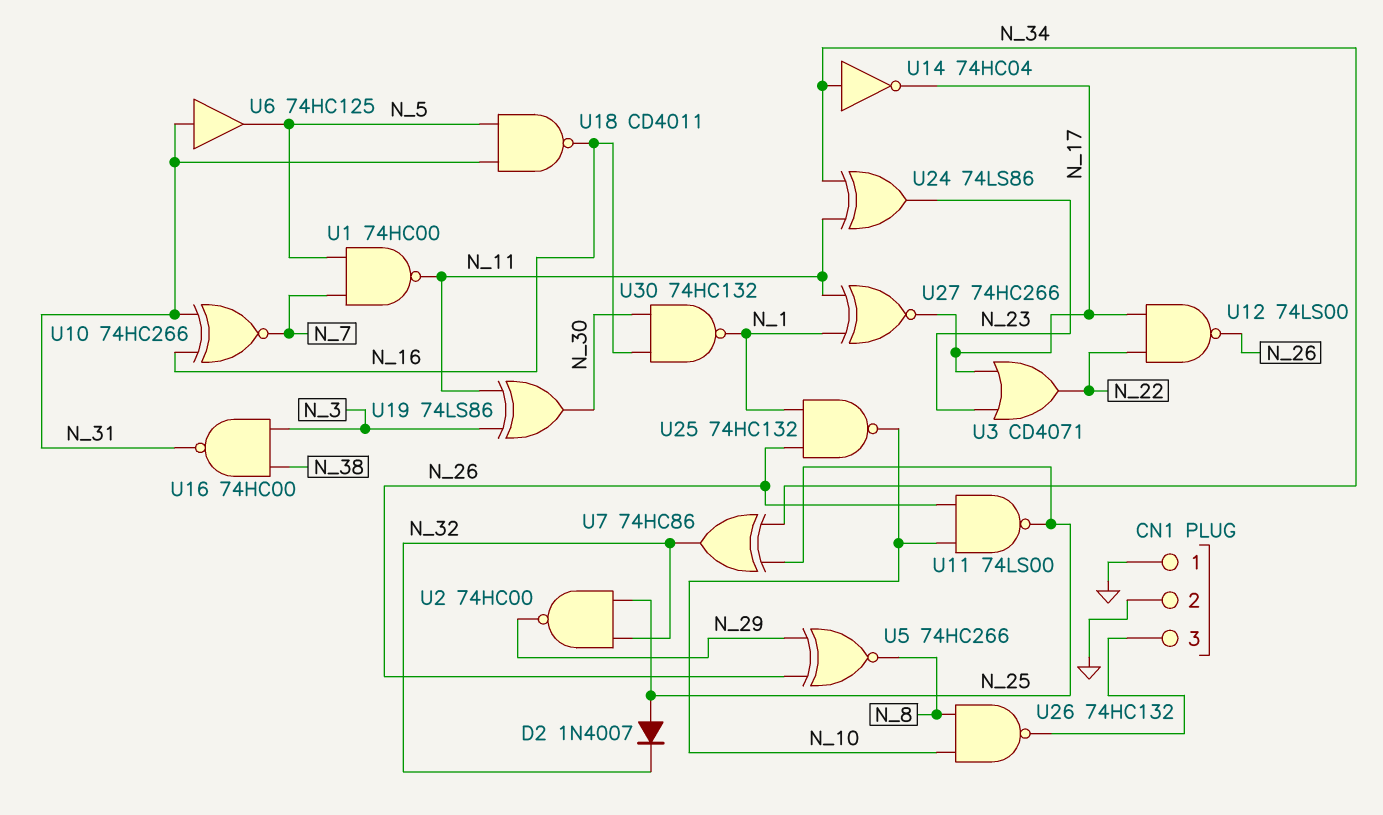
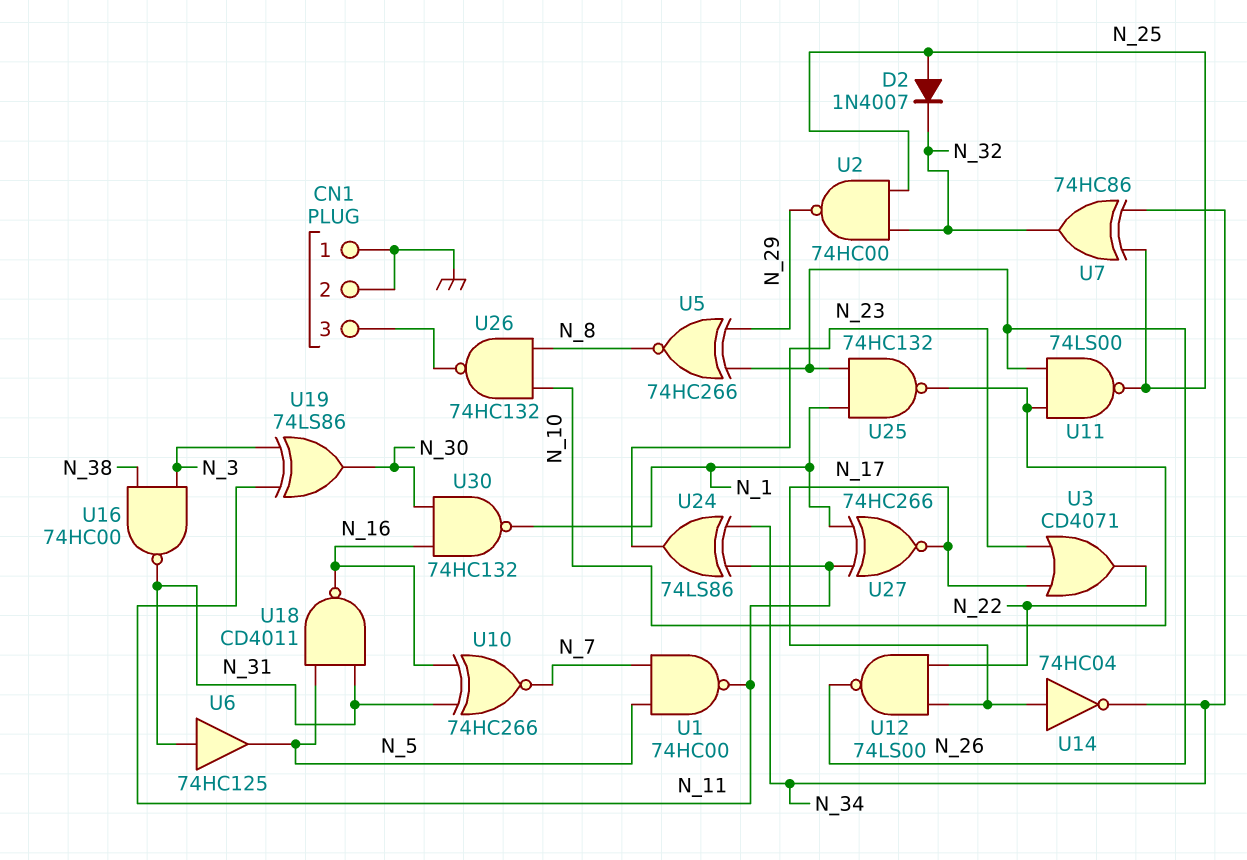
U14: NOT 74HC04 (in N_34, out N_17) -> NOT 74HC04 (in N_17, out N_34)

